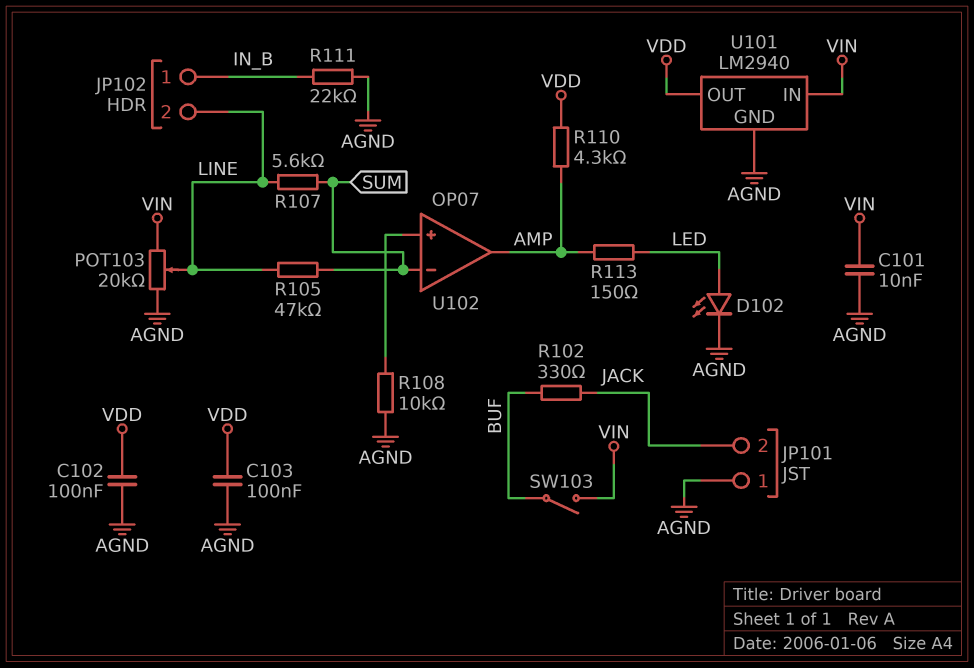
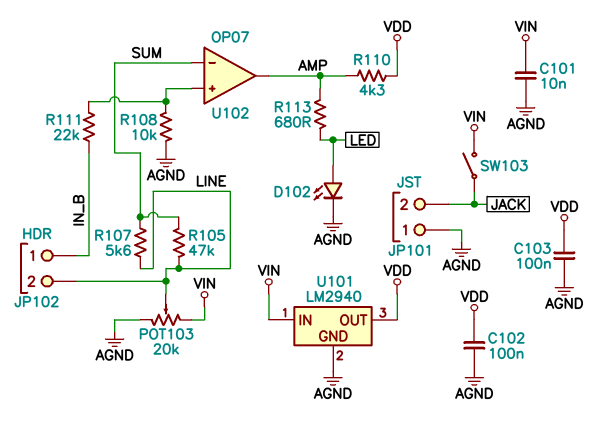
R102: 330 (BUF, JACK) -> none
R111: 22k (AGND, IN_B) -> 22k (IN_B, U102/in+)
R113: 150 (AMP, LED) -> 680 (AMP, LED)
SW103: switch (BUF, VIN) -> switch (JACK, VIN)

